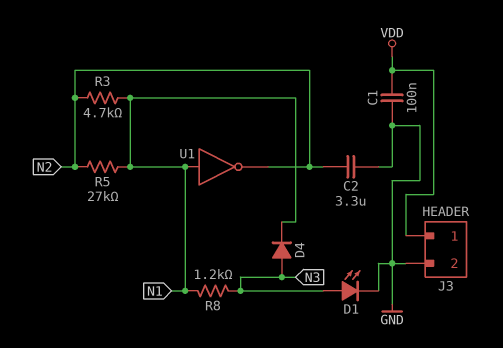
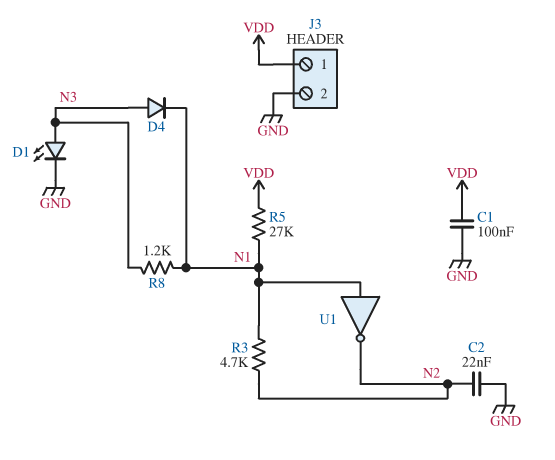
C2: 3.3uF (GND, N2) -> 22nF (GND, N2)
R5: 27k (N1, N2) -> 27k (N1, VDD)

